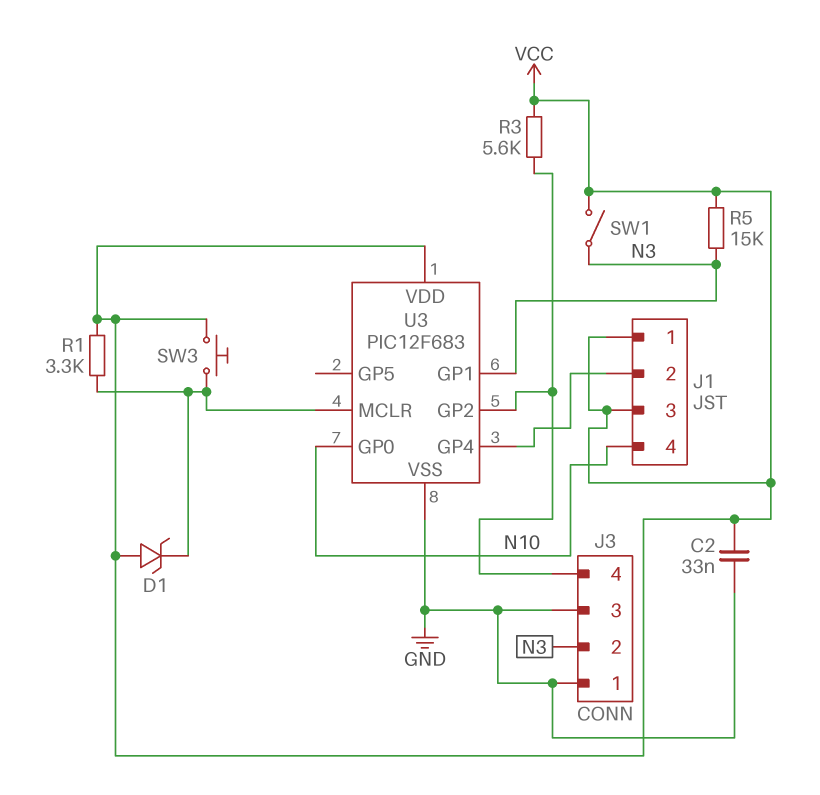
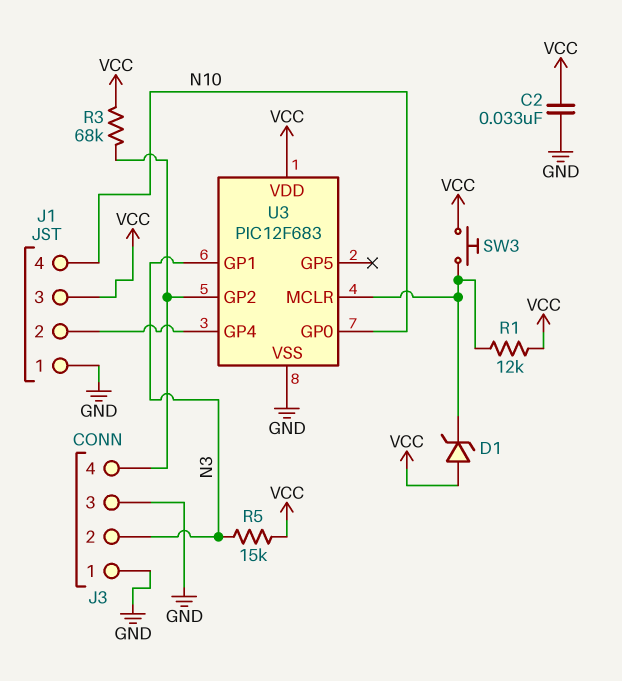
J1 pin 1: VCC -> GND
R1: 3.3k (U3/MCLR, VCC) -> 12k (U3/MCLR, VCC)
R3: 5.6k (J3/4, VCC) -> 68k (J3/4, VCC)
SW1: switch (N3, VCC) -> none

